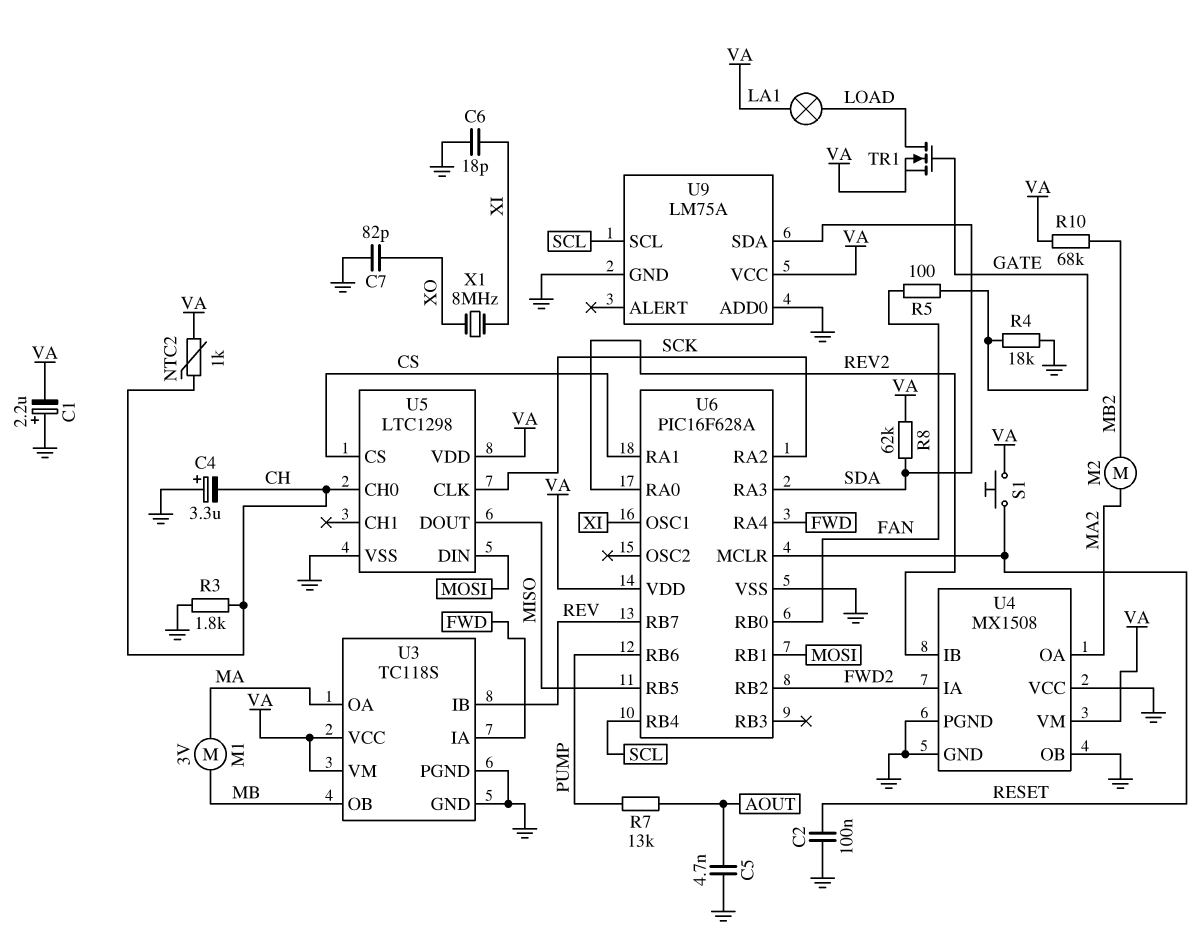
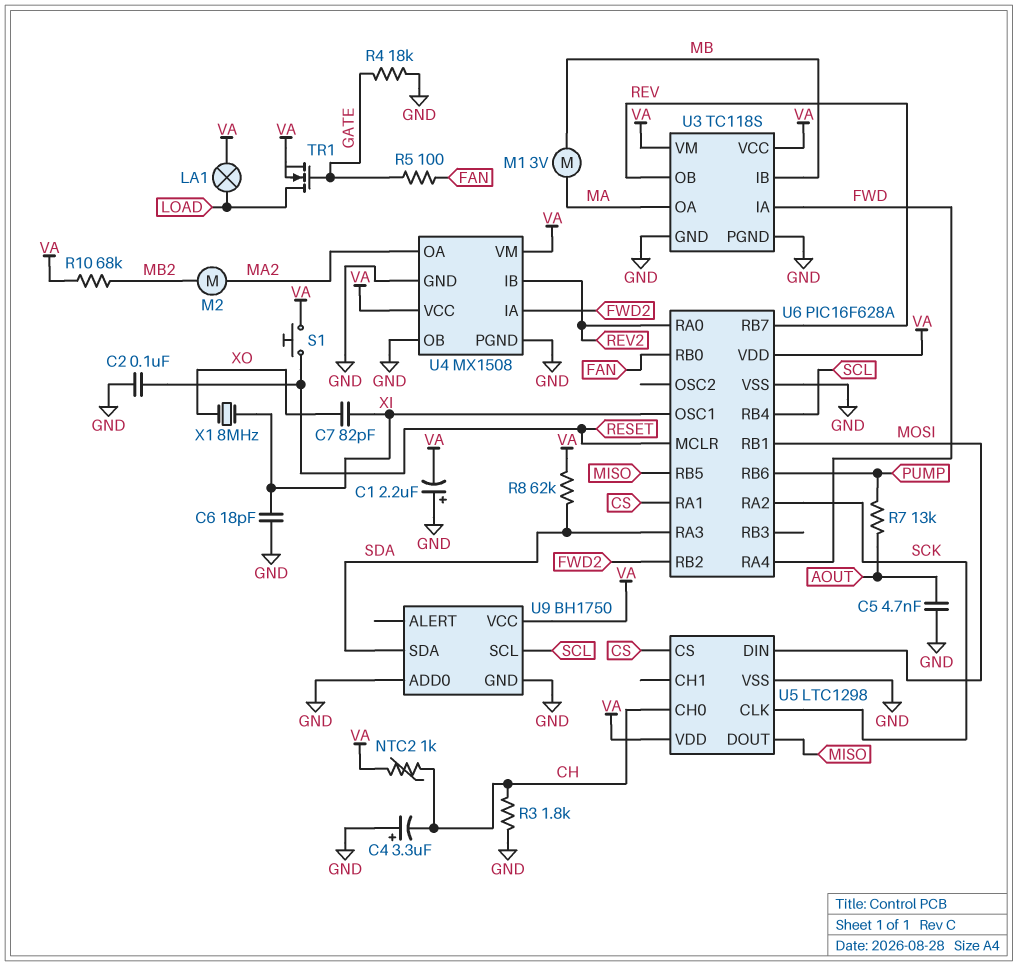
C7: 82pF (GND, XO) -> 82pF (XI, XO)
U3 pin IB: REV -> MB
U3 pin OB: MB -> REV
U4 pin VCC: GND -> VA
U9: LM75A -> BH1750

